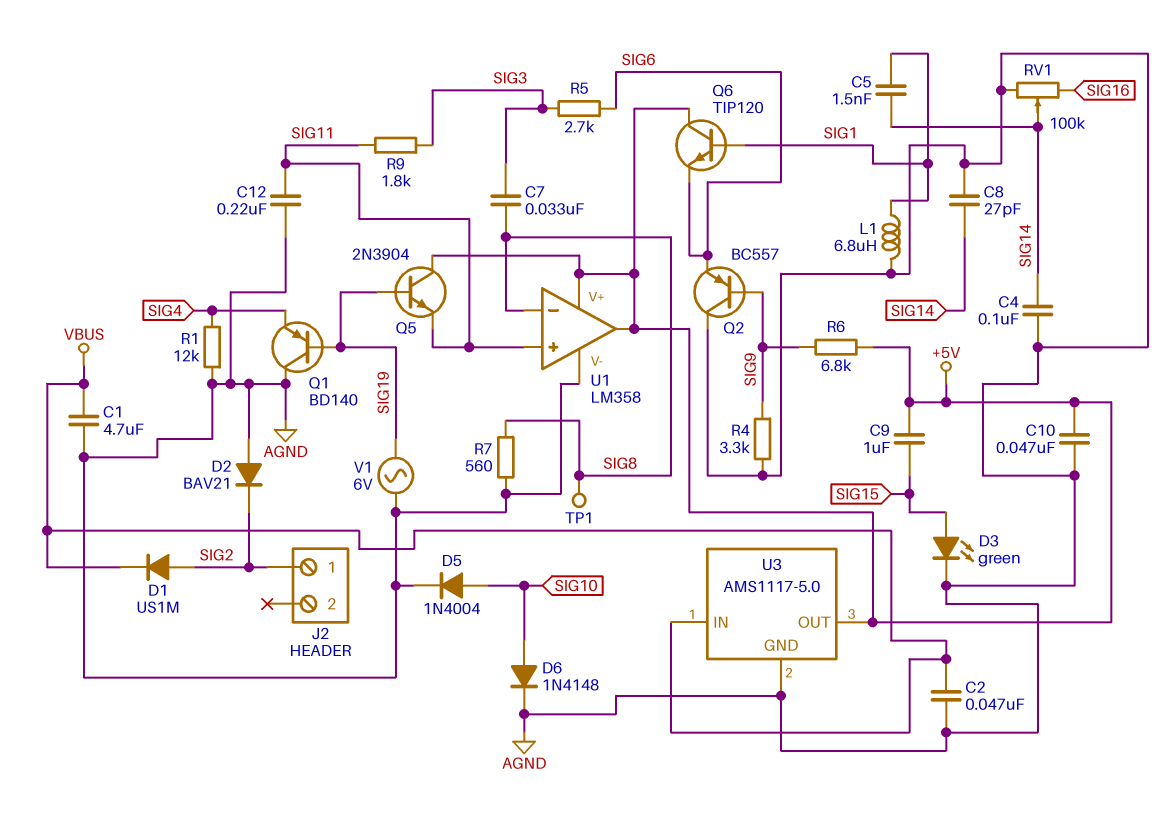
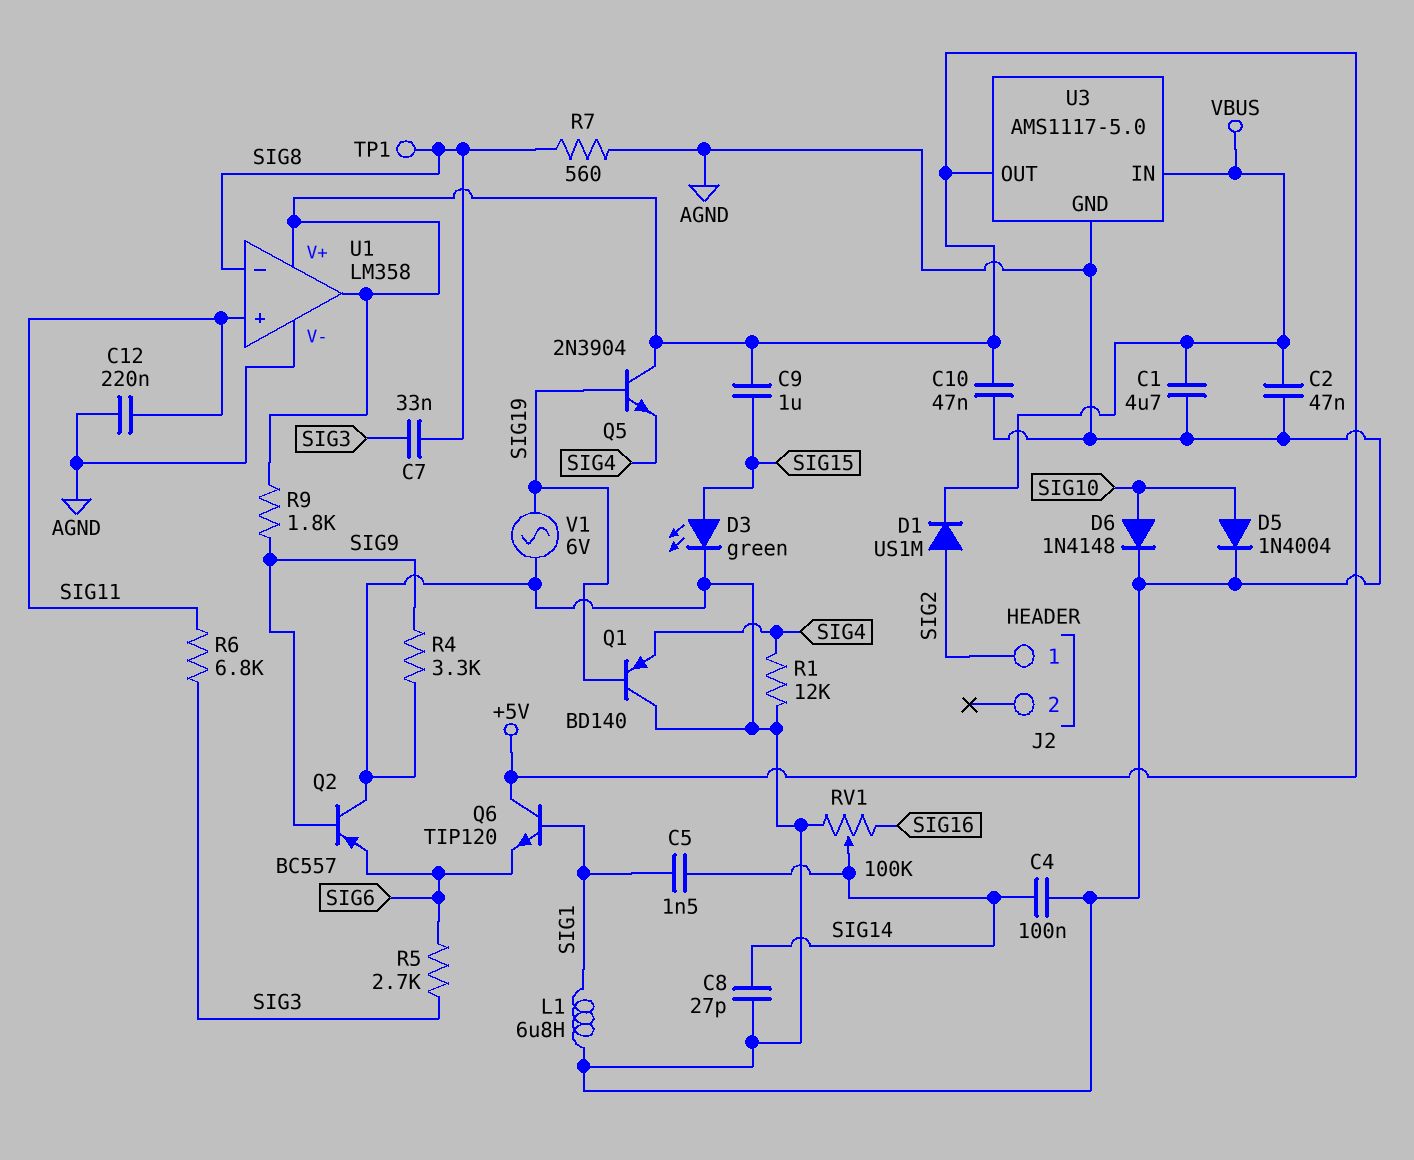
D2: diode BAV21 (A AGND, K SIG2) -> none
Q5: NPN 2N3904 (B SIG19, C +5V, E SIG11) -> NPN 2N3904 (B SIG19, C +5V, E SIG4)
R6: 6.8k (+5V, SIG9) -> 6.8k (SIG3, SIG11)
R9: 1.8k (SIG3, SIG11) -> 1.8k (+5V, SIG9)

